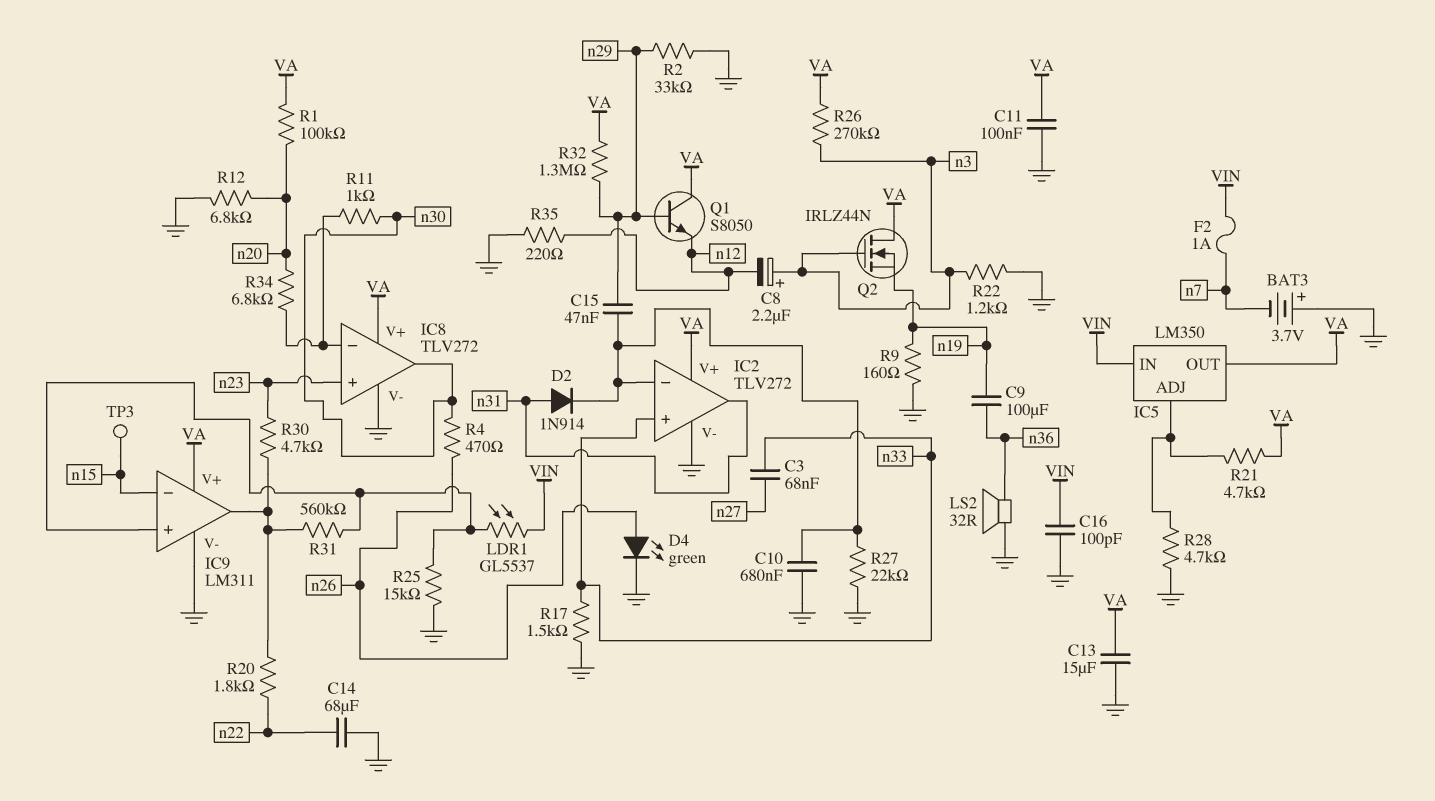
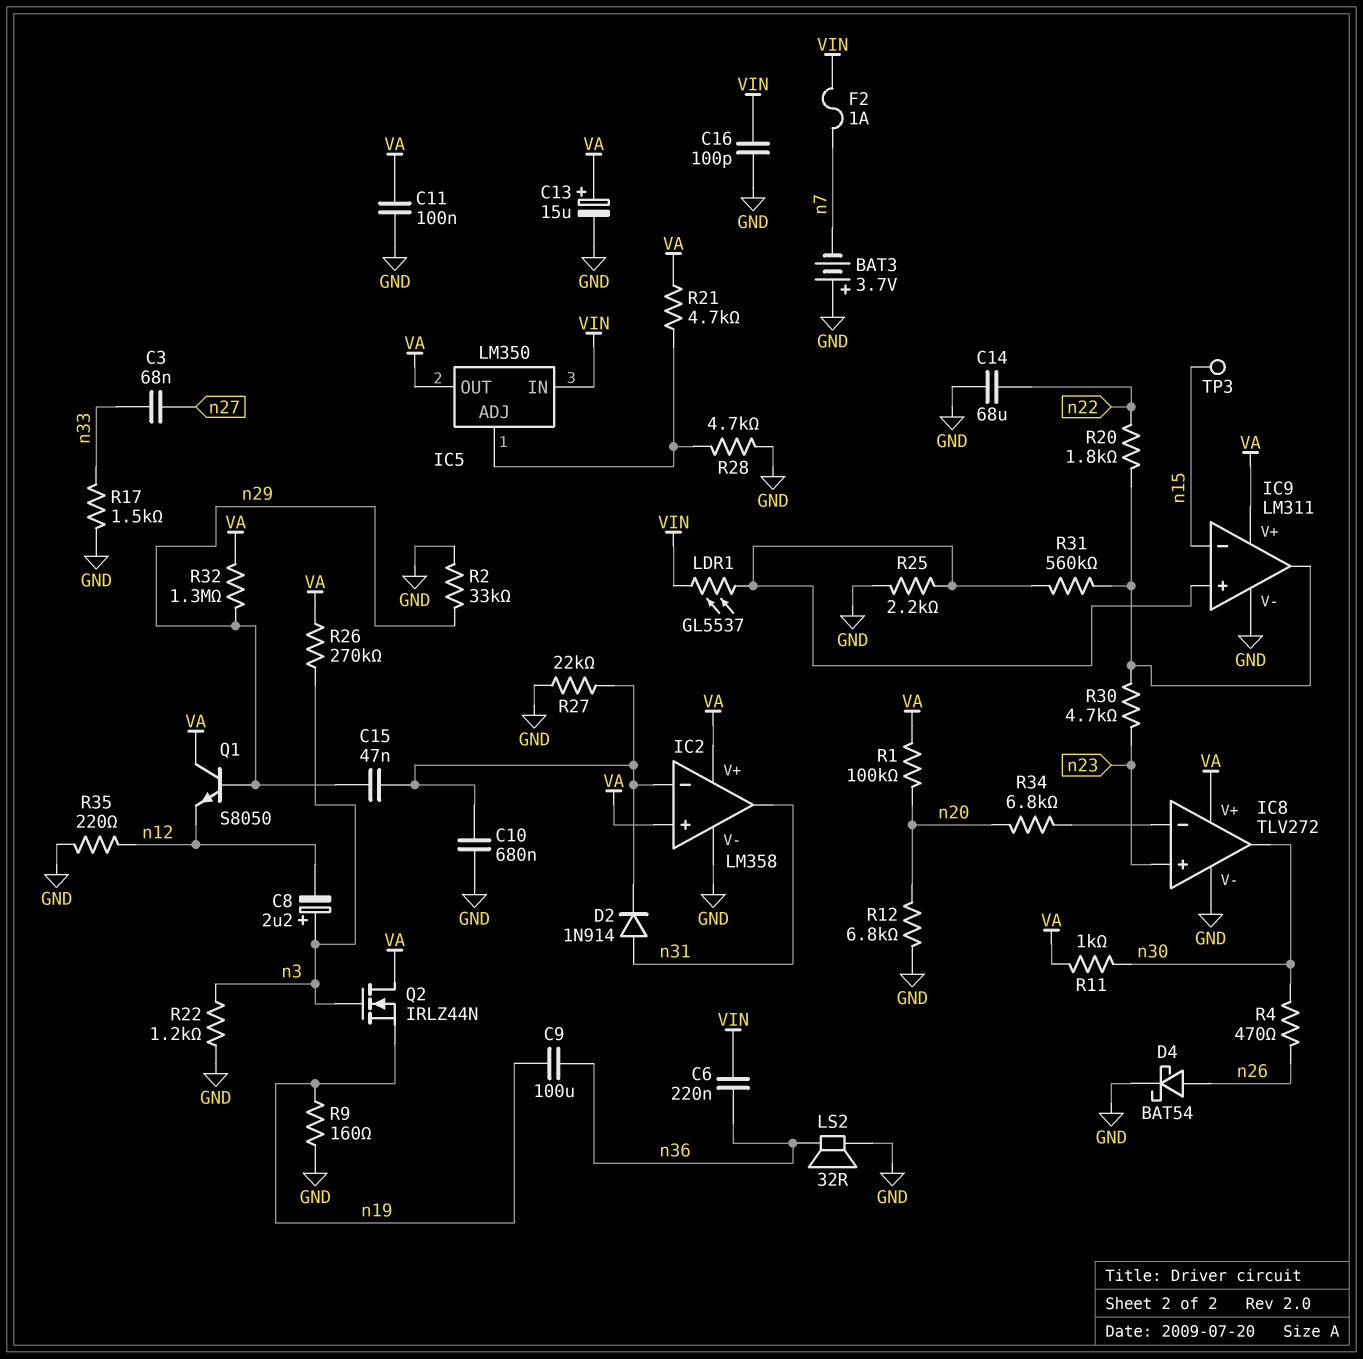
C6: none -> 220nF (VIN, n36)
C13: 15uF (GND, VA) -> 15uF (plus VA, minus GND)
D4: LED green (A n26, K GND) -> schottky BAT54 (A n26, K GND)
IC2: TLV272 -> LM358
IC2 pin in+: n33 -> VA
R11: 1k (IC8/in-, n30) -> 1k (VA, n30)
R25: 15k (GND, IC9/in+) -> 2.2k (GND, IC9/in+)

